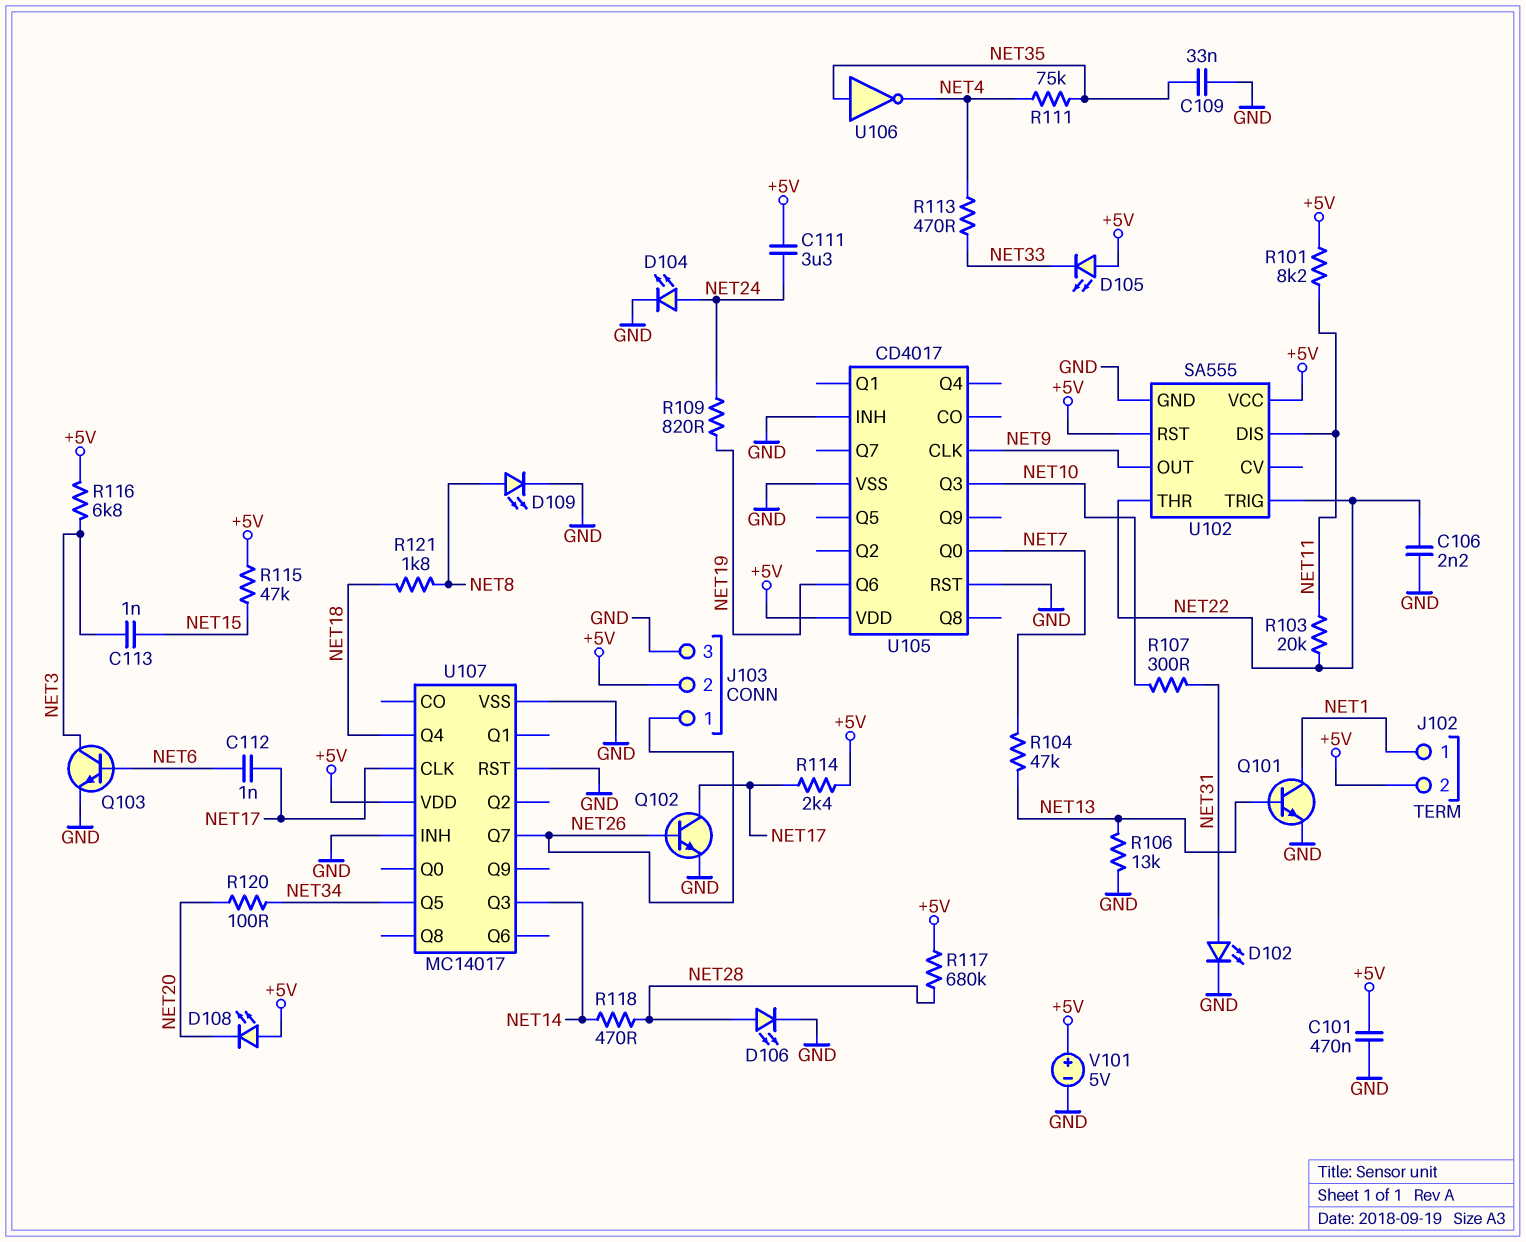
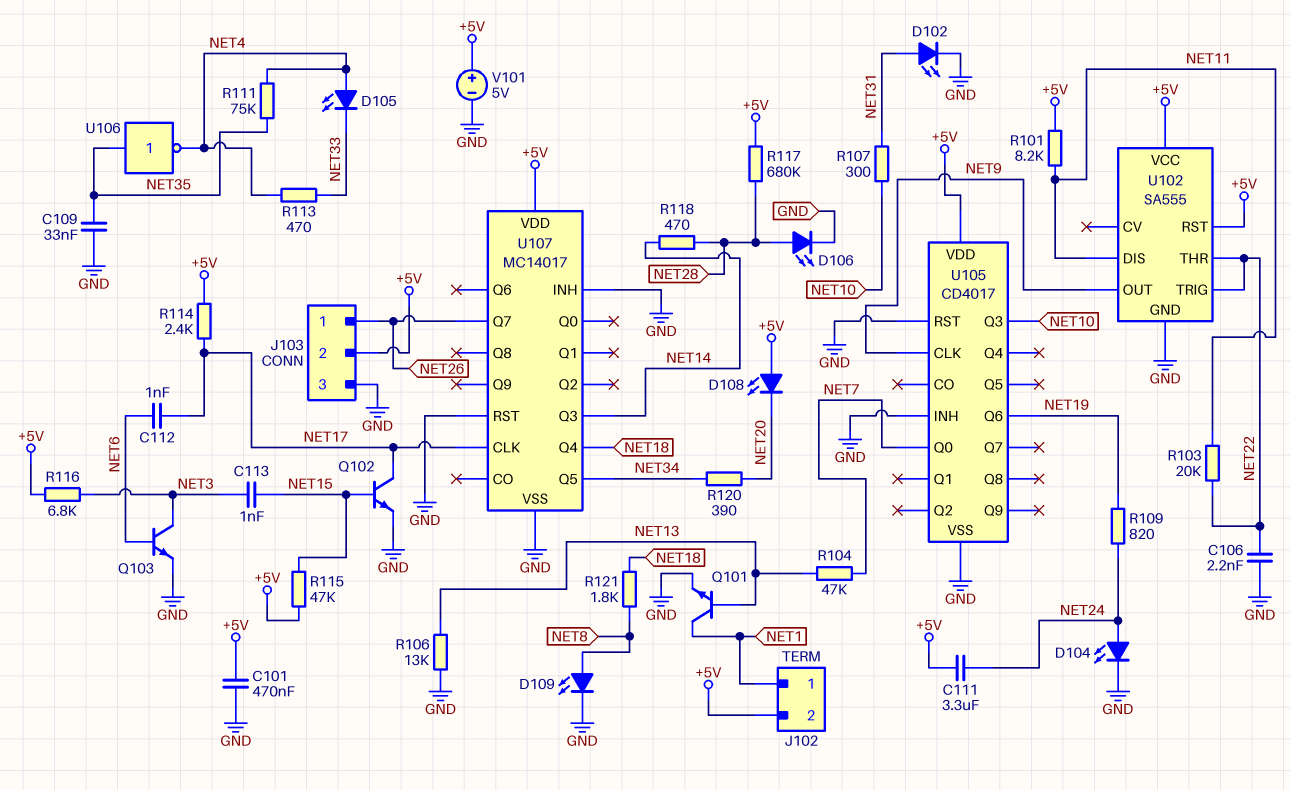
D105: LED (A +5V, K NET33) -> LED (A NET4, K NET33)
Q102: NPN (B NET26, C NET17, E GND) -> NPN (B NET15, C NET17, E GND)
R120: 100 (NET20, NET34) -> 390 (NET20, NET34)

